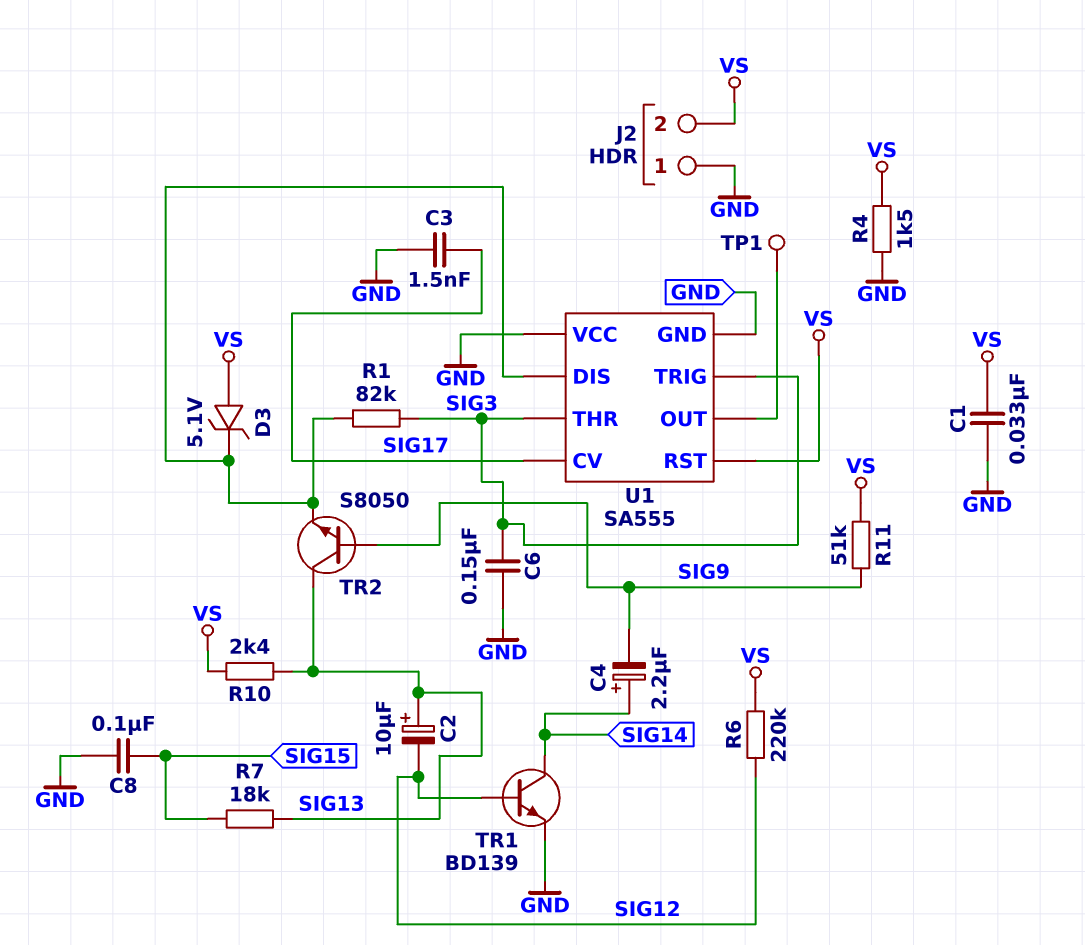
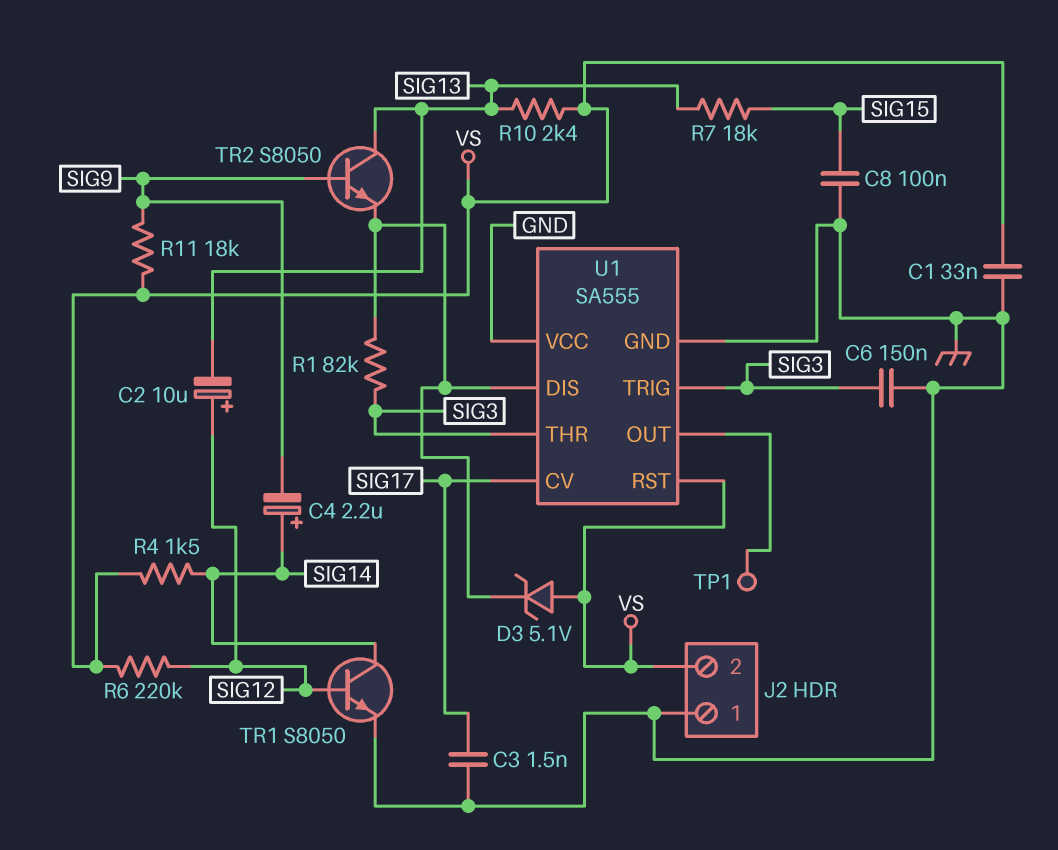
C2: 10uF (plus SIG13, minus SIG12) -> 10uF (plus SIG12, minus SIG13)
R4: 1.5k (GND, VS) -> 1.5k (SIG14, VS)
R11: 51k (SIG9, VS) -> 18k (SIG9, VS)
TR1: NPN BD139 (B SIG12, C SIG14, E GND) -> NPN S8050 (B SIG12, C SIG14, E GND)

